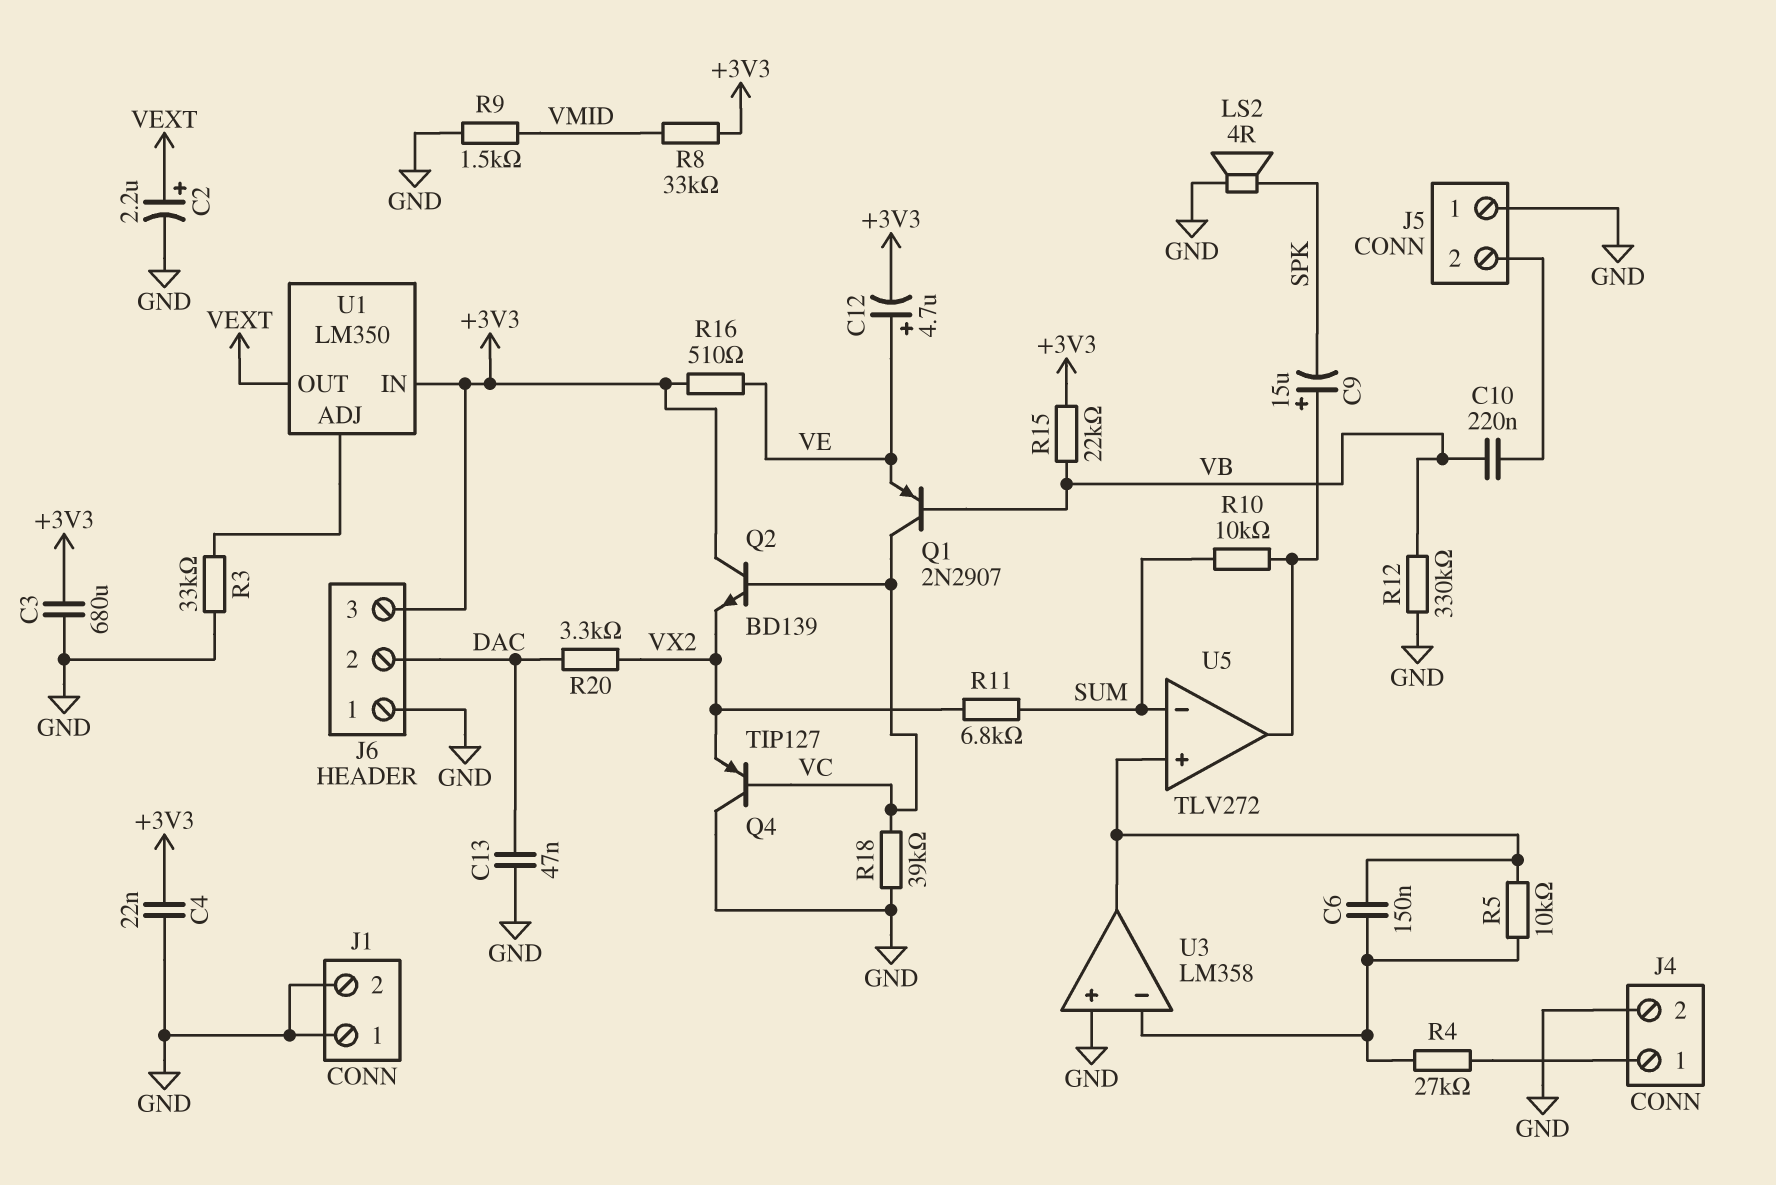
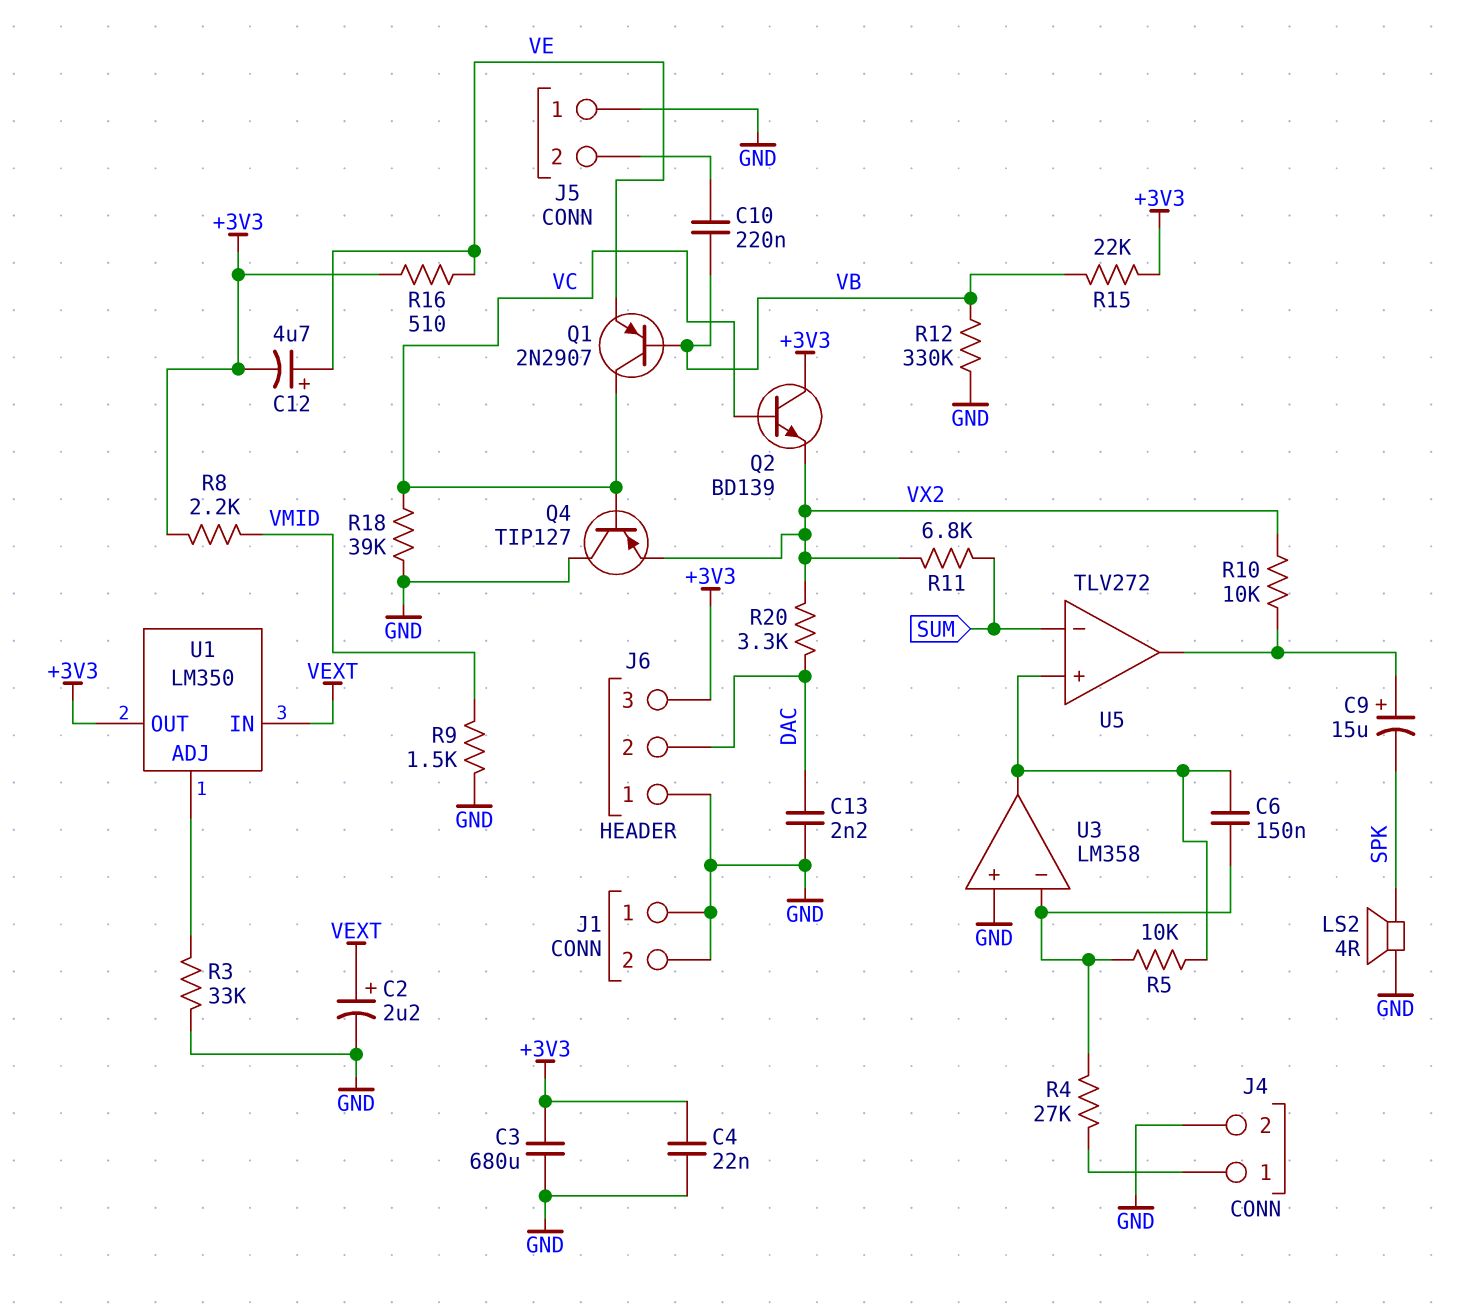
C13: 47nF (DAC, GND) -> 2.2nF (DAC, GND)
R8: 33k (+3V3, VMID) -> 2.2k (+3V3, VMID)
R10: 10k (SUM, U5/out) -> 10k (U5/out, VX2)
U1 pin IN: +3V3 -> VEXT
U1 pin OUT: VEXT -> +3V3

